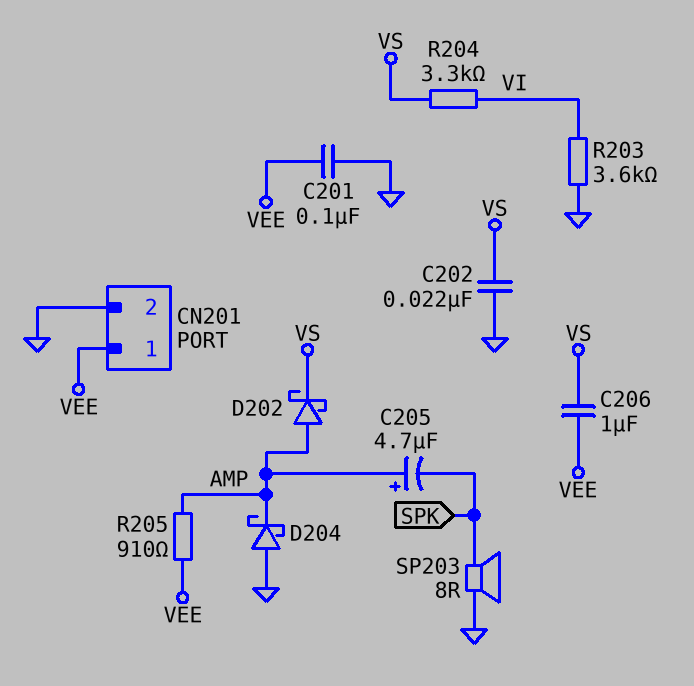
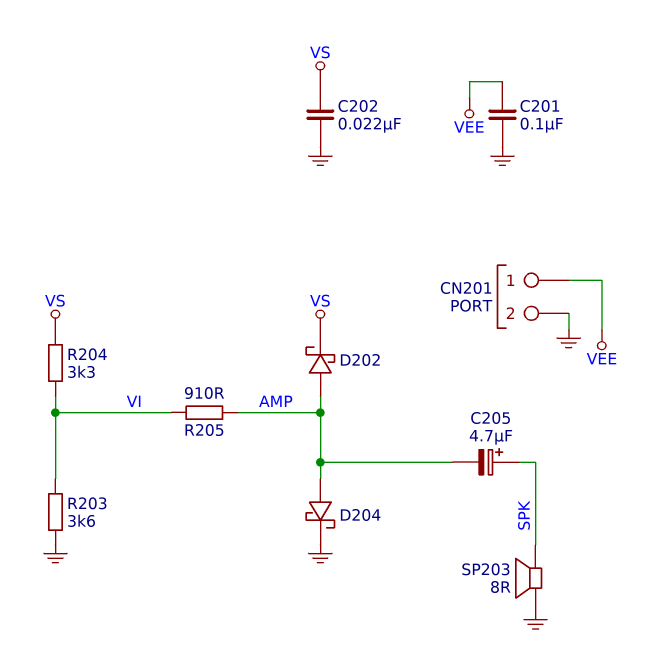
C205: 4.7uF (plus AMP, minus SPK) -> 4.7uF (plus SPK, minus AMP)
C206: 1uF (VEE, VS) -> none
D204: schottky (A GND, K AMP) -> schottky (A AMP, K GND)
R205: 910 (AMP, VEE) -> 910 (AMP, VI)

